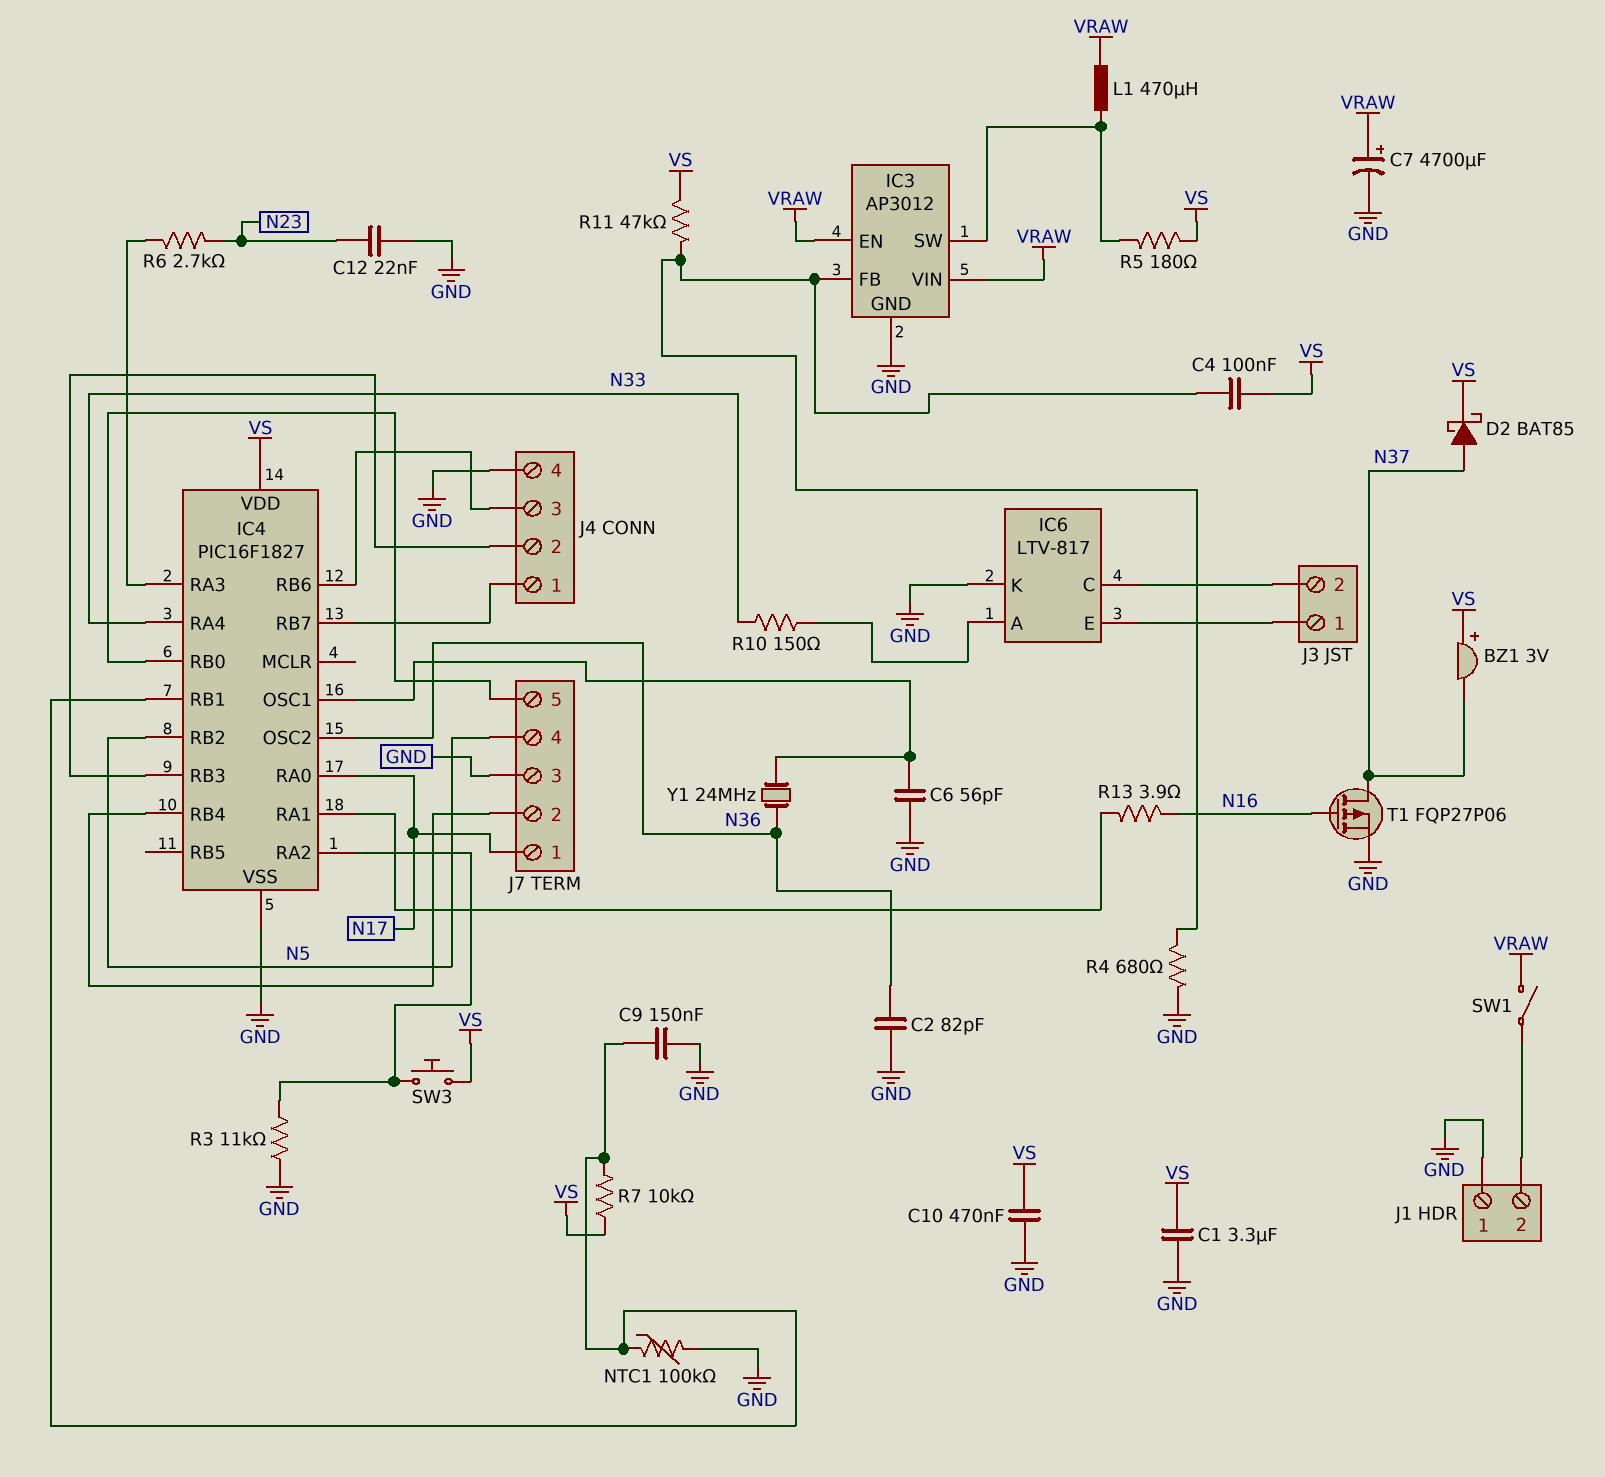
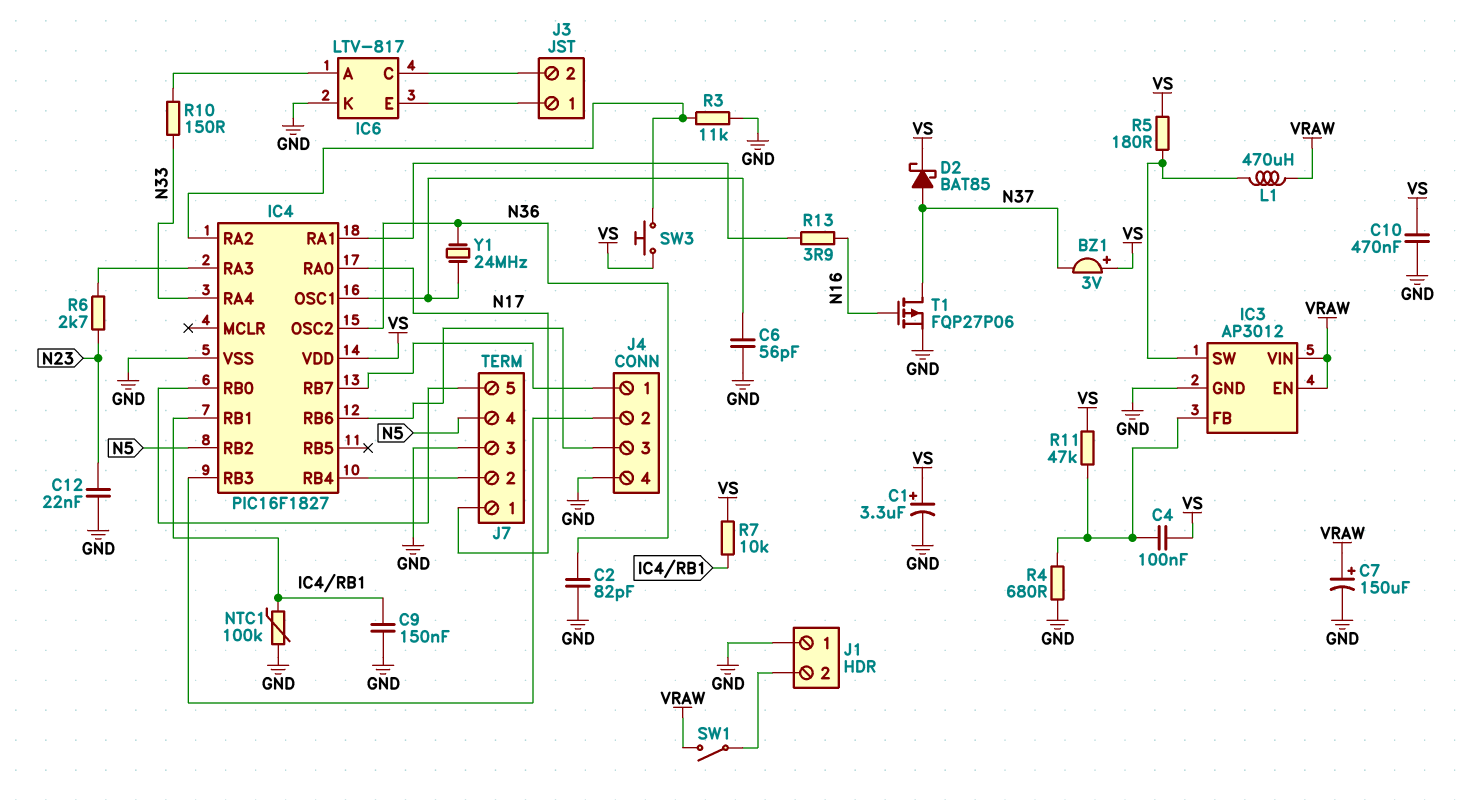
C1: 3.3uF (GND, VS) -> 3.3uF (plus VS, minus GND)
C7: 4700uF (plus VRAW, minus GND) -> 150uF (plus VRAW, minus GND)

